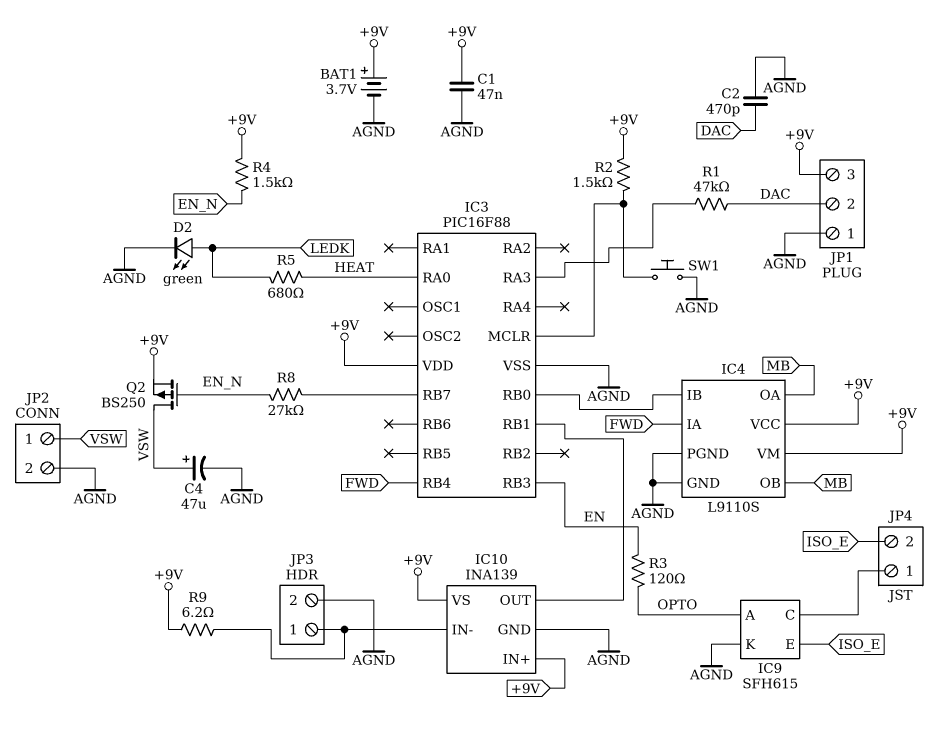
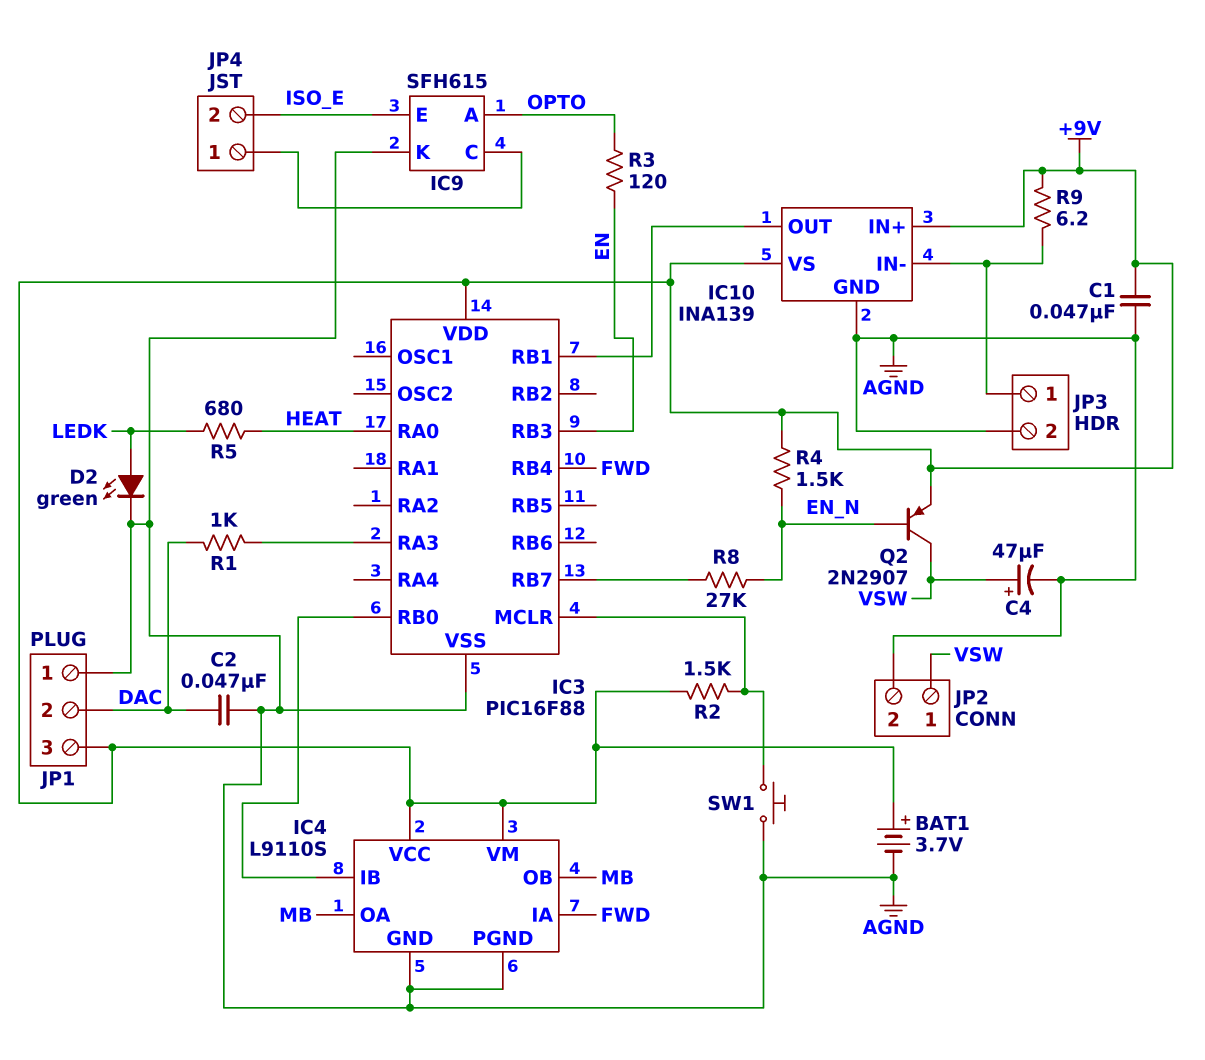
C2: 470pF (AGND, DAC) -> 47nF (AGND, DAC)
Q2: PMOS BS250 (G EN_N, D VSW, S +9V) -> PNP 2N2907 (B EN_N, C VSW, E +9V)
R1: 47k (DAC, IC3/RA3) -> 1k (DAC, IC3/RA3)

